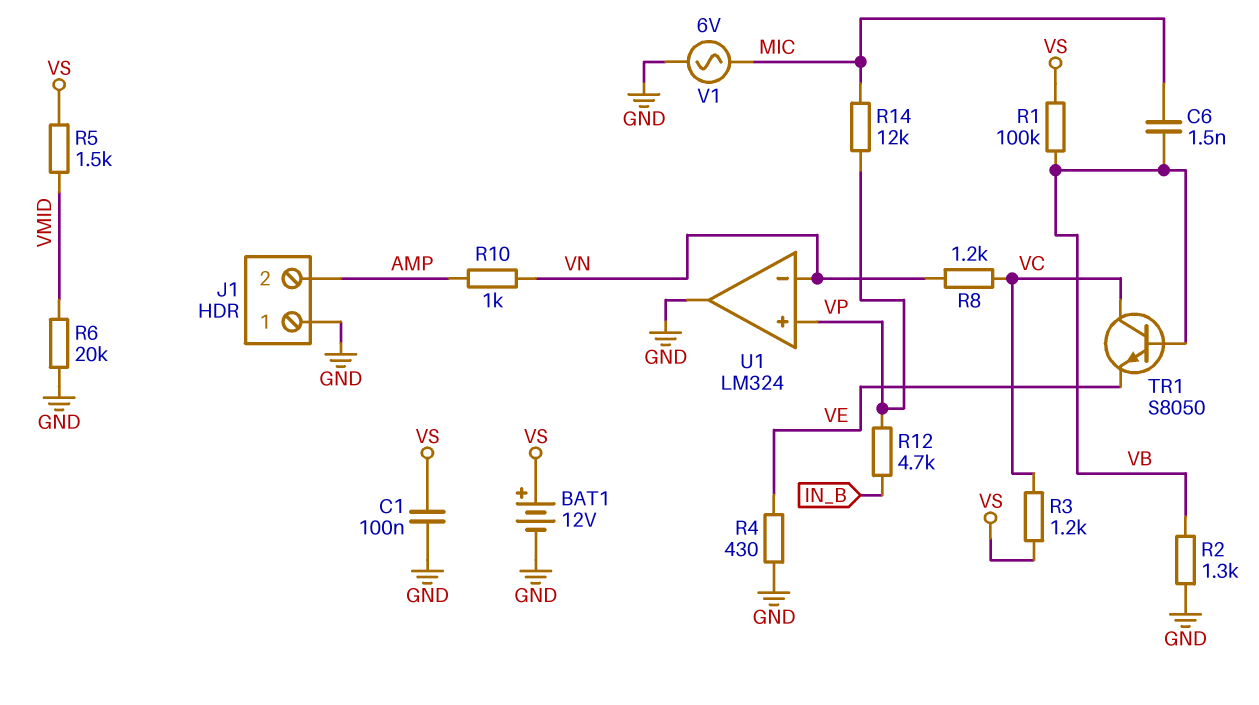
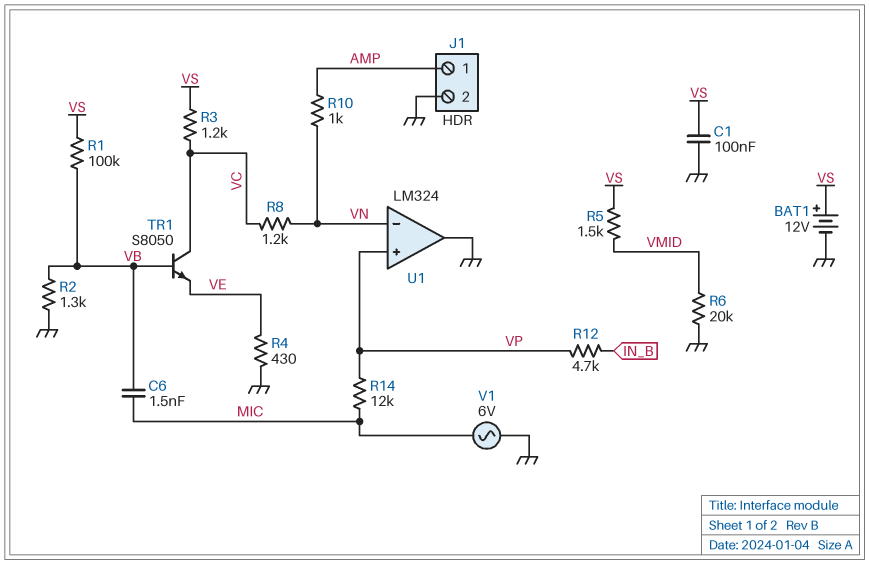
J1 pin 1: GND -> AMP
J1 pin 2: AMP -> GND

